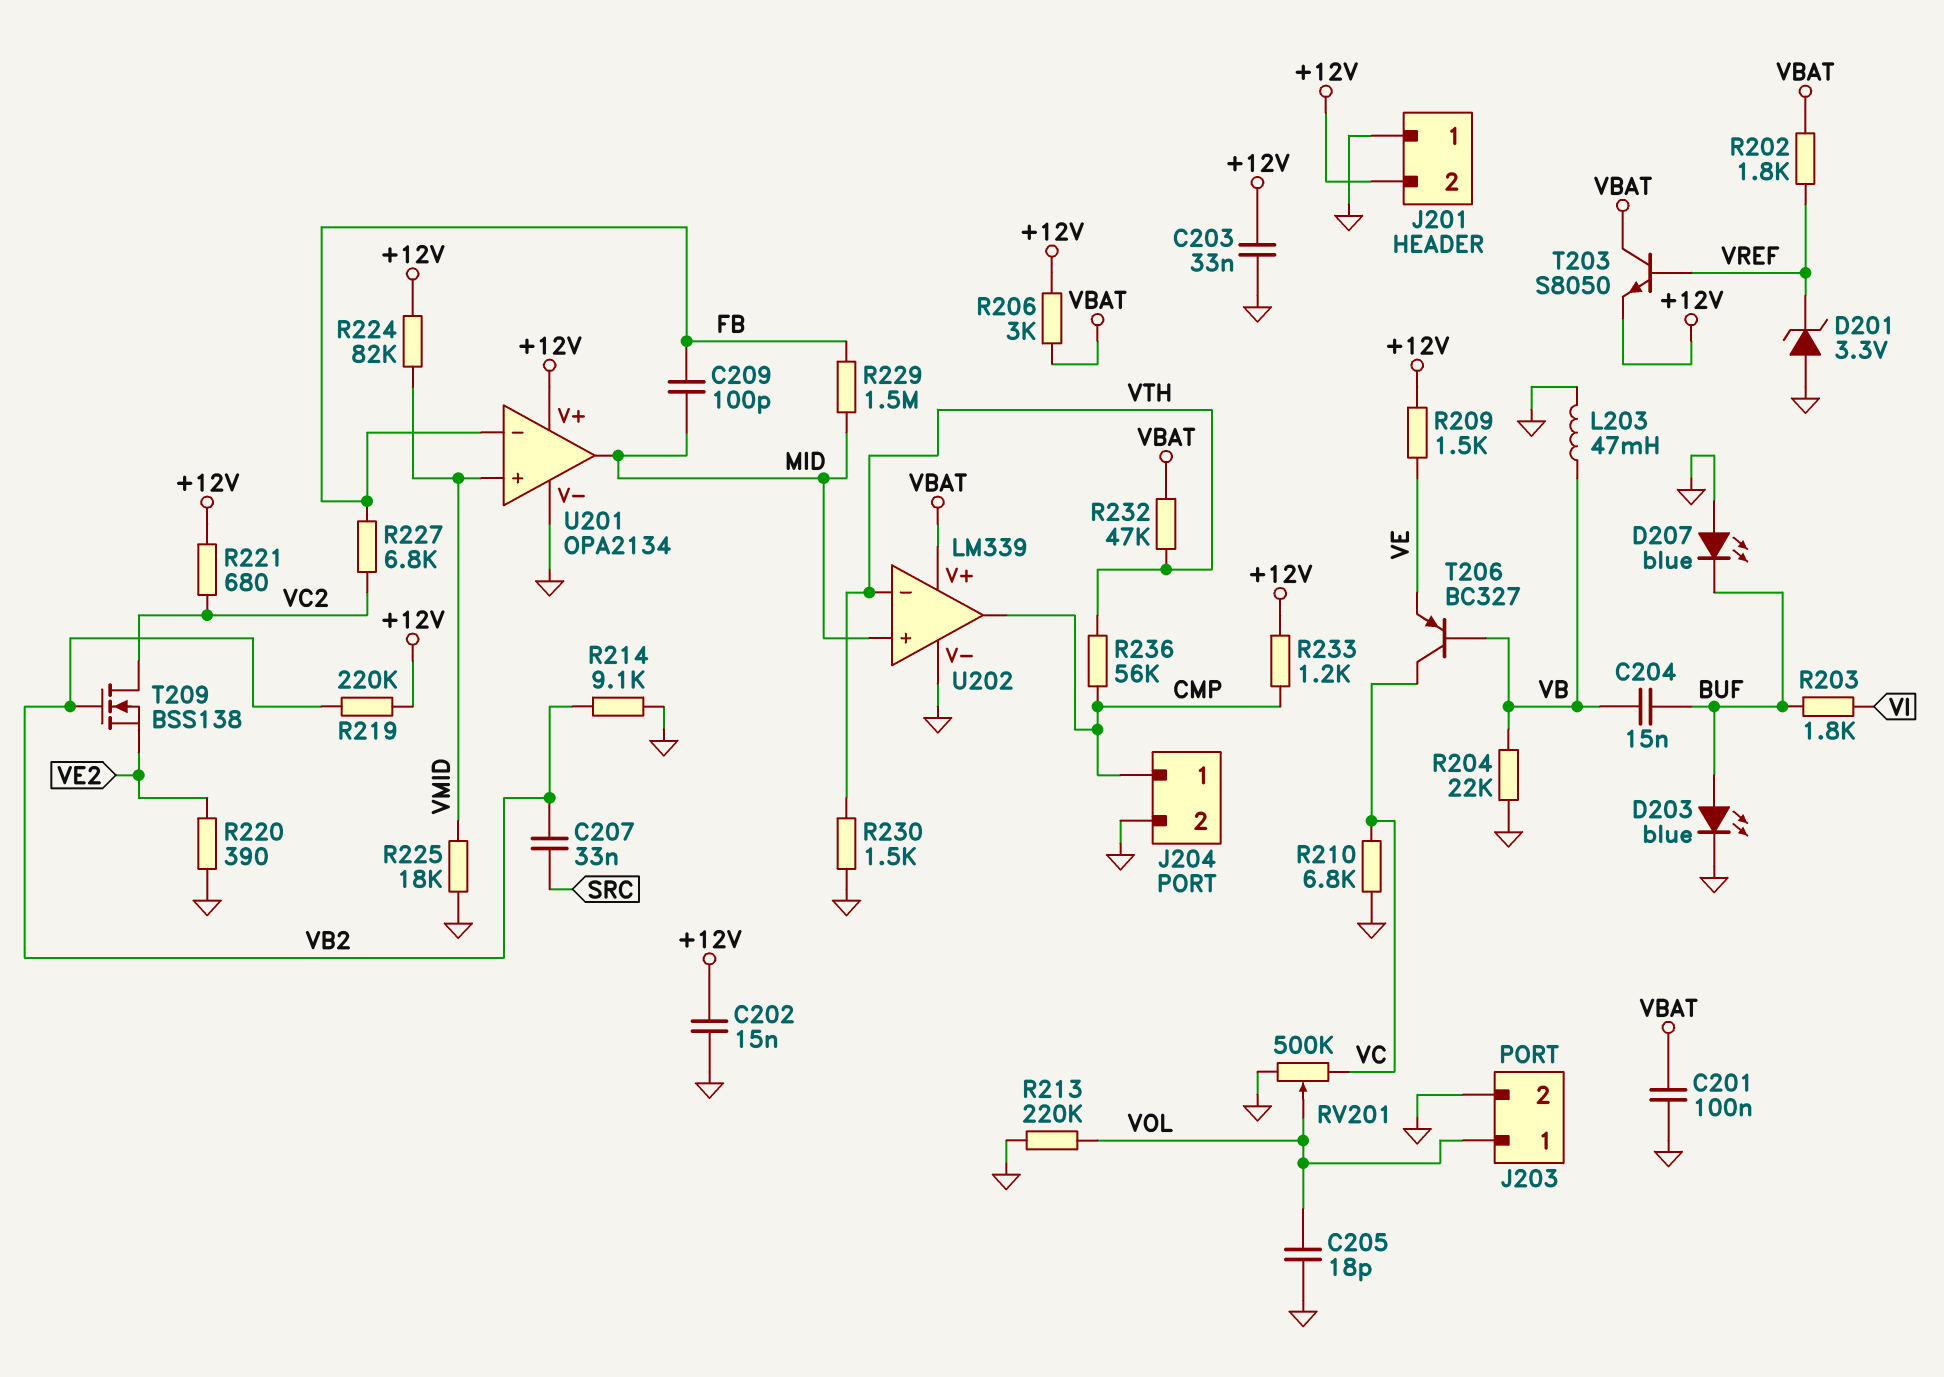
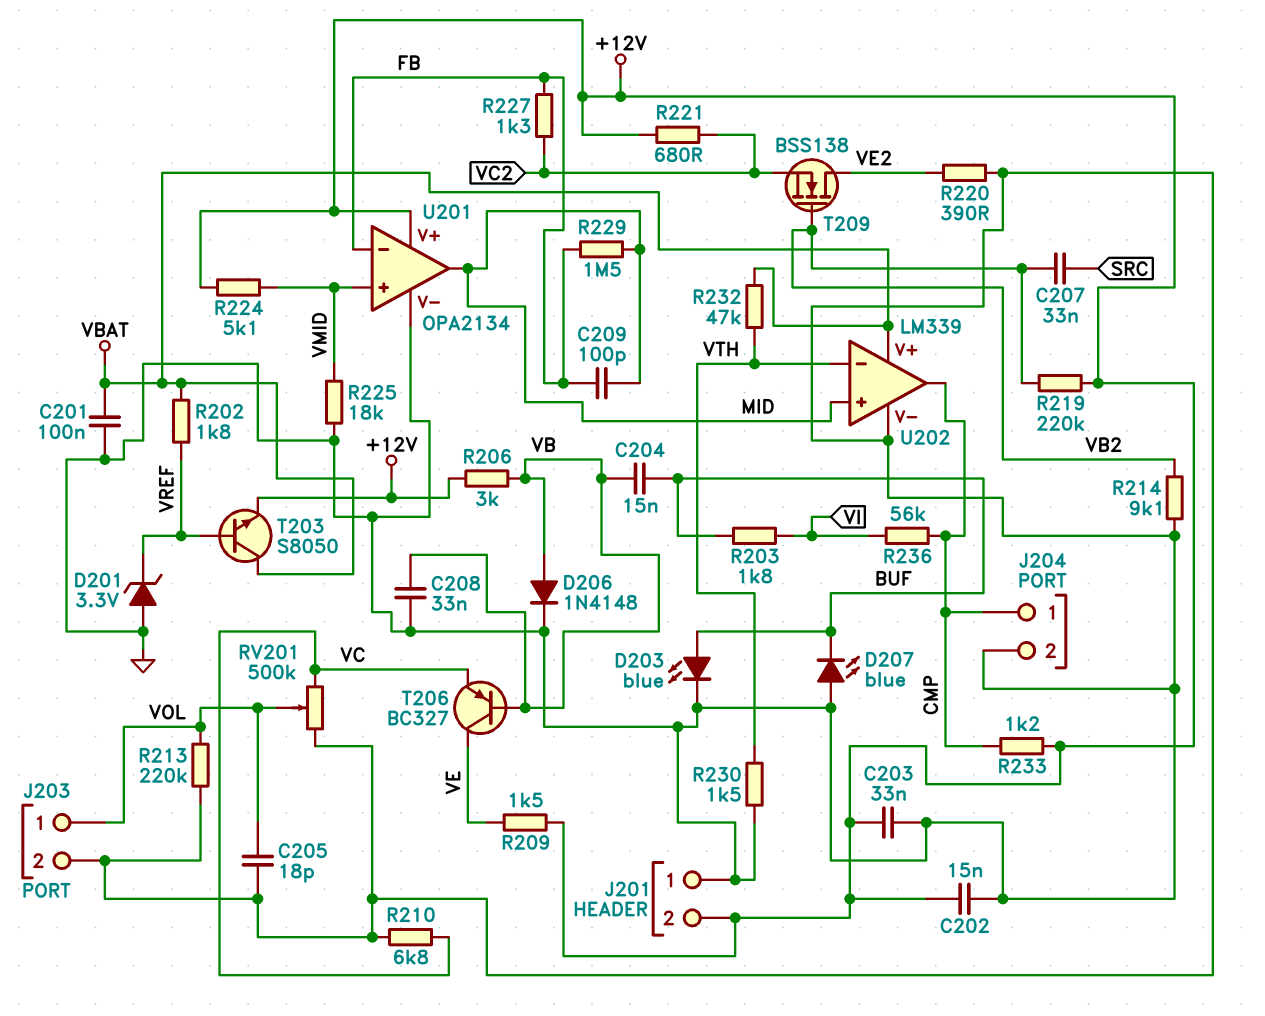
C208: none -> 33nF (GND, VB)
D206: none -> diode 1N4148 (A VB, K GND)
L203: 47mH (GND, VB) -> none
R204: 22k (GND, VB) -> none
R206: 3k (+12V, VBAT) -> 3k (+12V, VB)
R224: 82k (+12V, VMID) -> 5.1k (+12V, VMID)
R227: 6.8k (FB, VC2) -> 1.3k (FB, VC2)
R236: 56k (CMP, VTH) -> 56k (CMP, VI)
T206: PNP BC327 (B VB, C VC, E VE) -> PNP BC327 (B VB, C VE, E VC)
T209: NMOS BSS138 (G VB2, D VC2, S VE2) -> NMOS BSS138 (G VB2, D VE2, S VC2)

